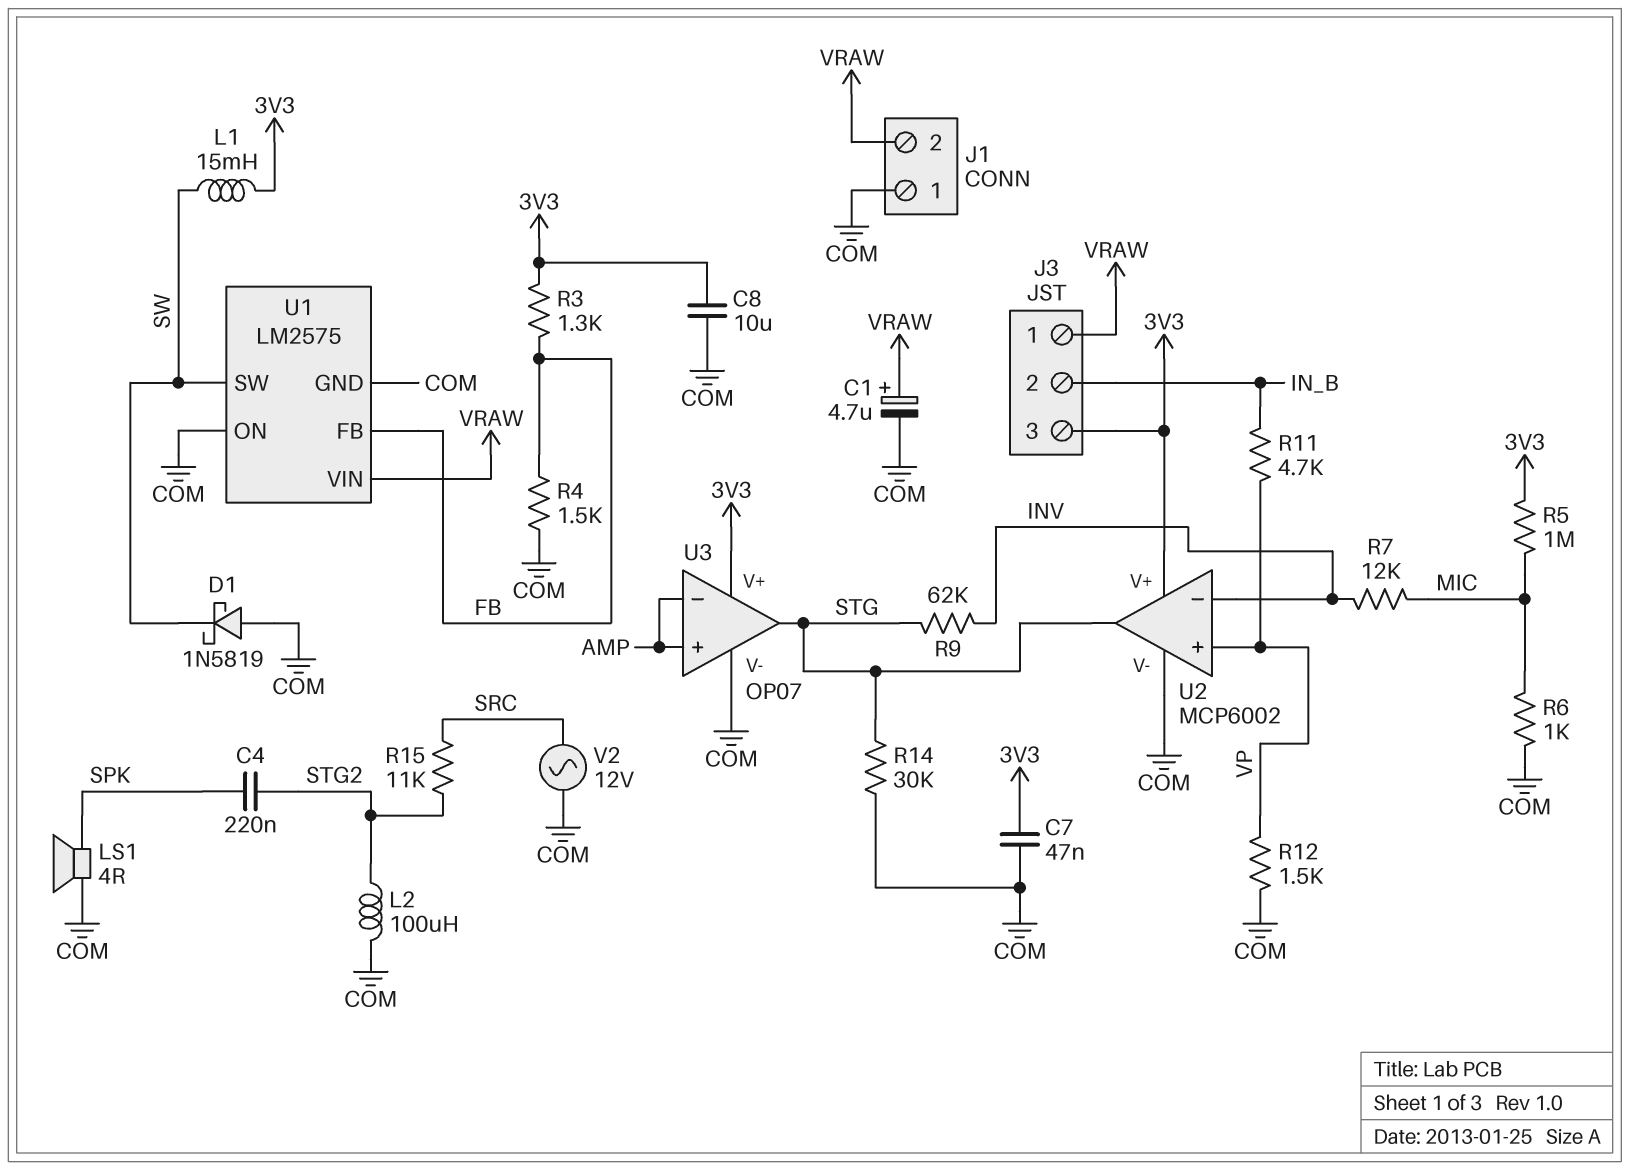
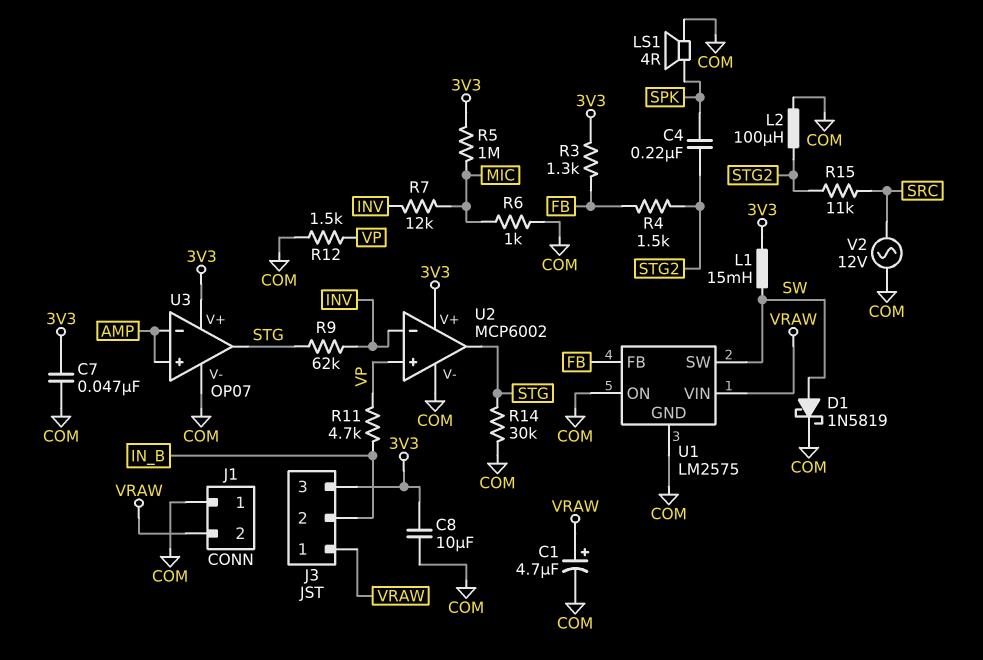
D1: schottky 1N5819 (A COM, K SW) -> schottky 1N5819 (A SW, K COM)
R4: 1.5k (COM, FB) -> 1.5k (FB, STG2)

